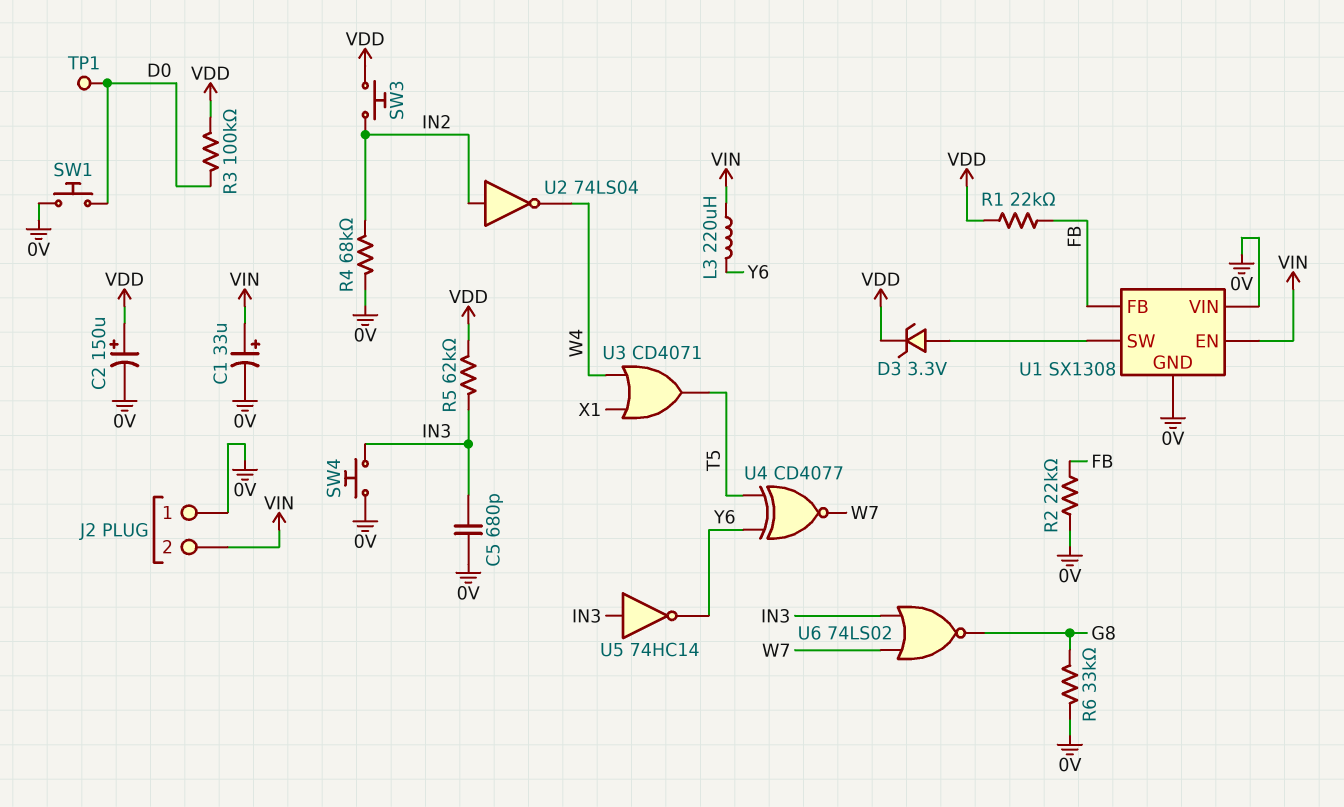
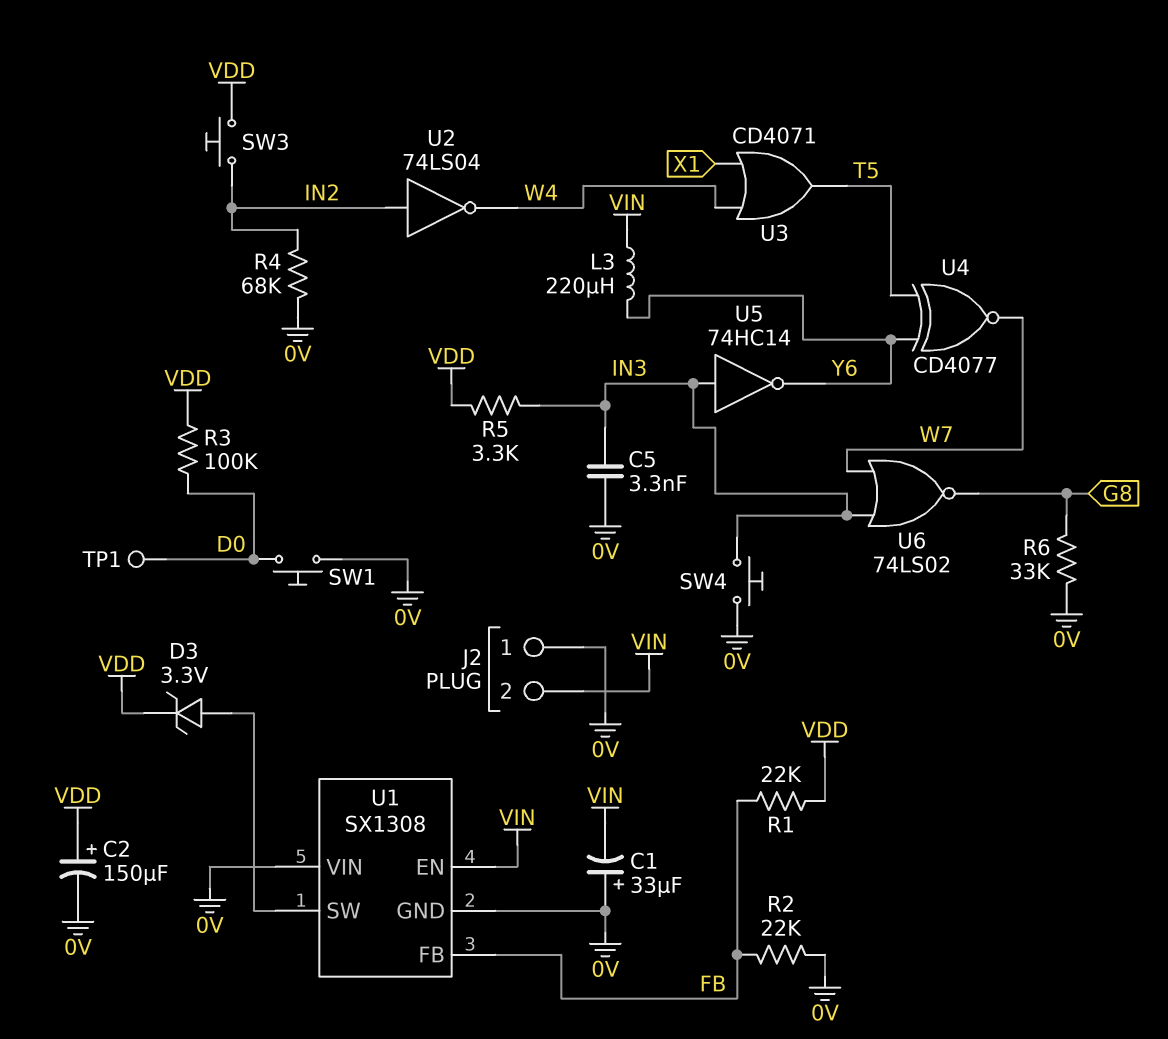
C1: 33uF (plus VIN, minus 0V) -> 33uF (plus 0V, minus VIN)
C5: 680pF (0V, IN3) -> 3.3nF (0V, IN3)
R5: 62k (IN3, VDD) -> 3.3k (IN3, VDD)

